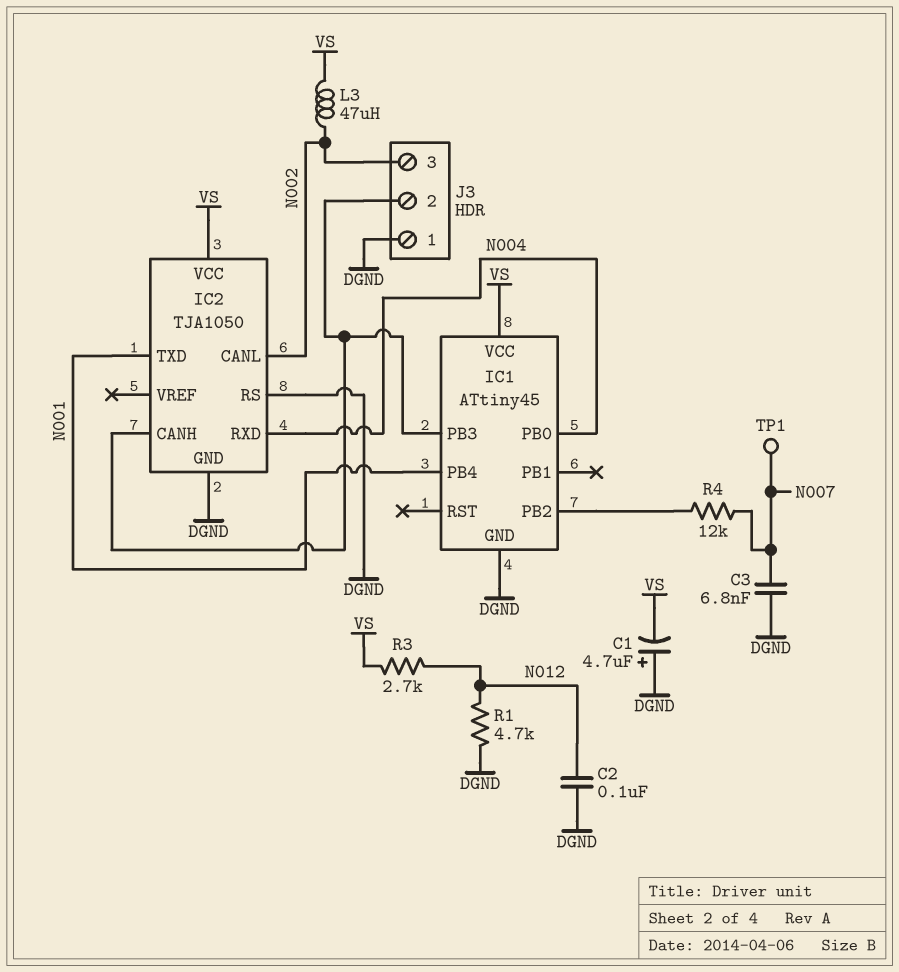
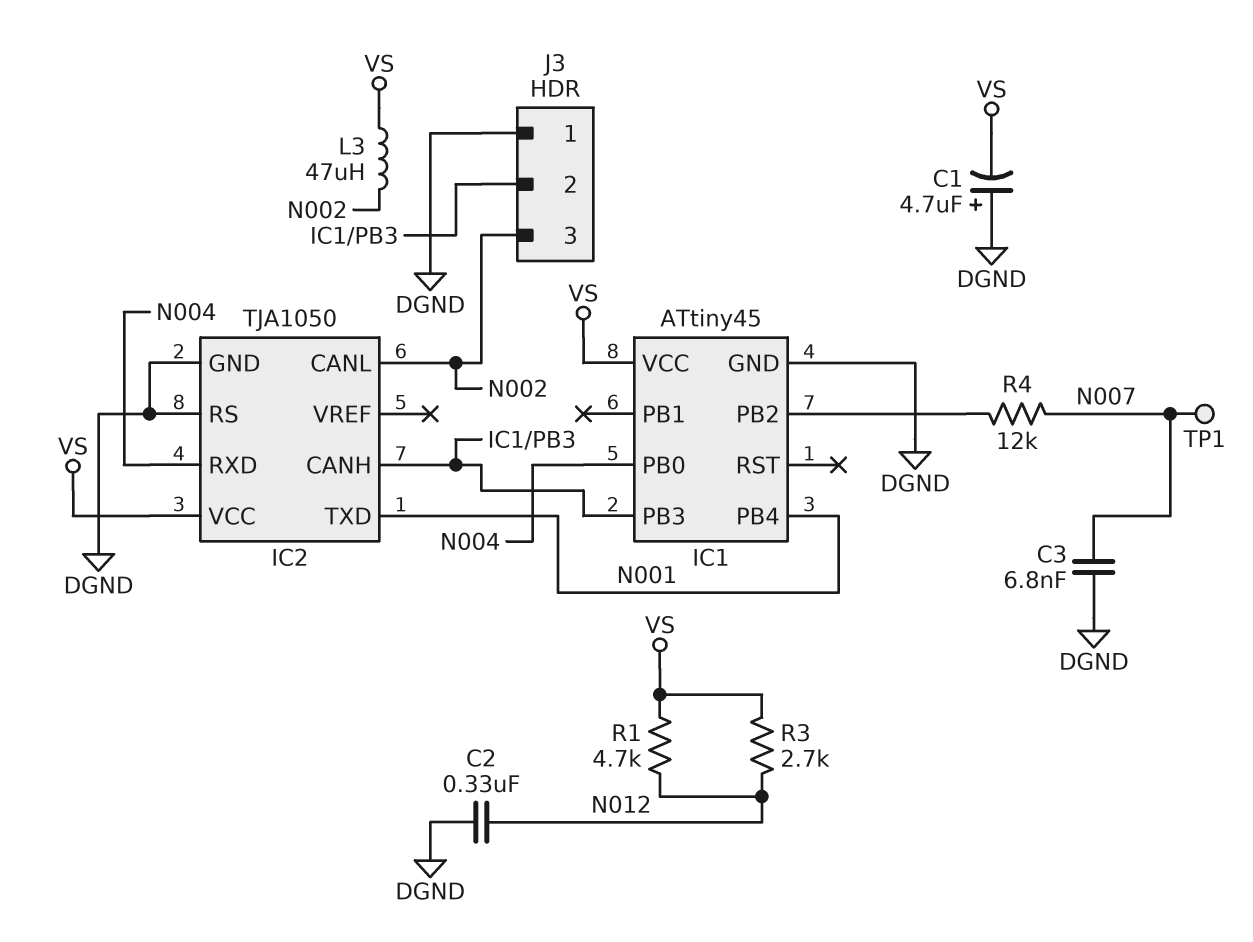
C2: 100nF (DGND, N012) -> 330nF (DGND, N012)
R1: 4.7k (DGND, N012) -> 4.7k (N012, VS)

